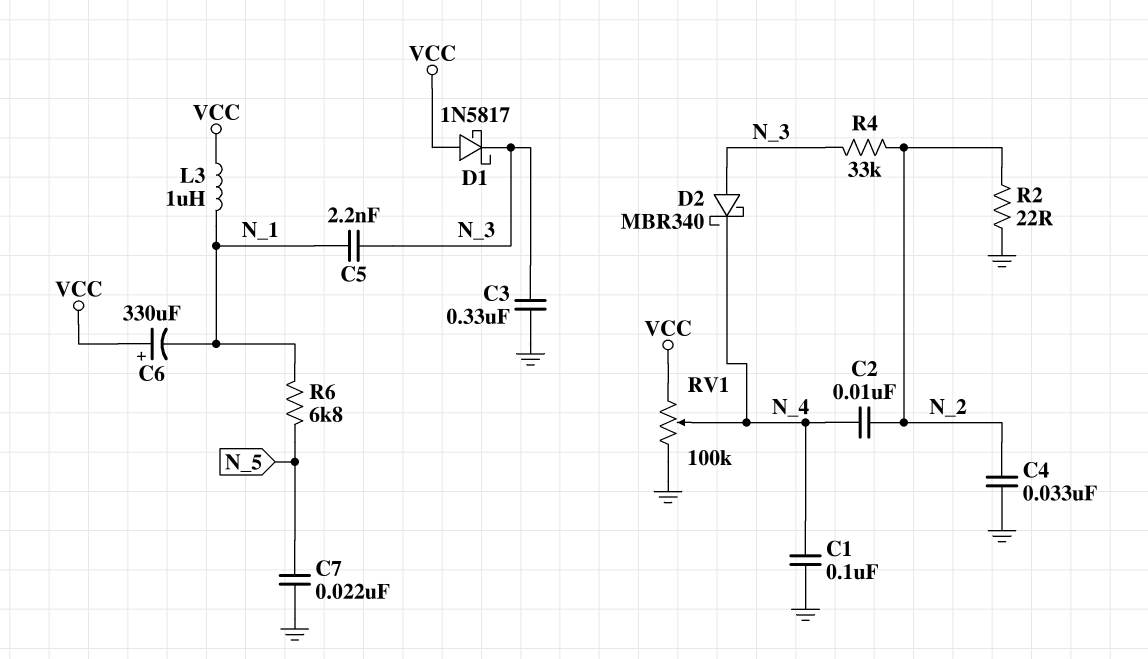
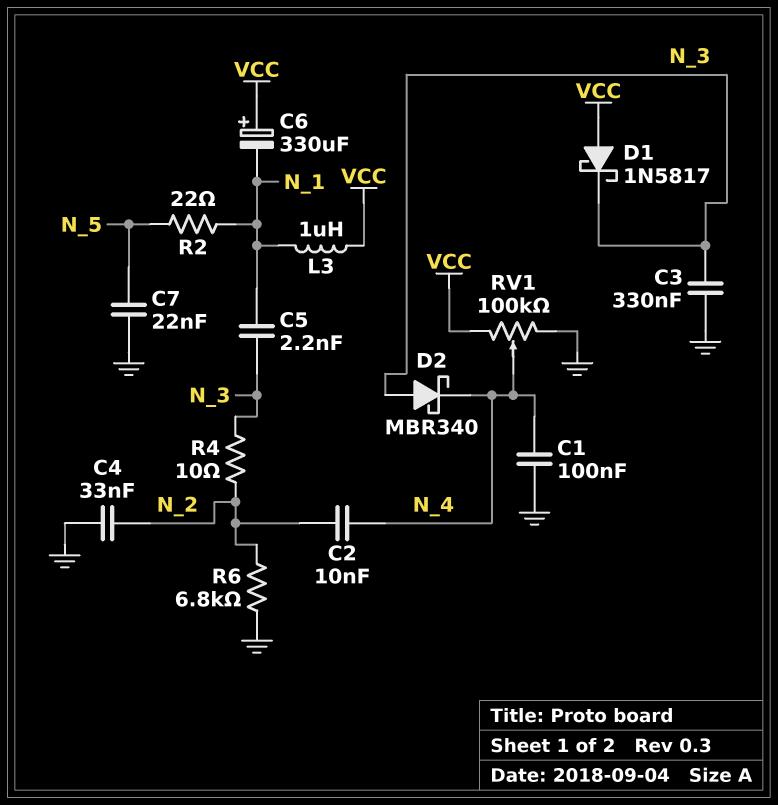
R2: 22 (GND, N_2) -> 22 (N_1, N_5)
R4: 33k (N_2, N_3) -> 10 (N_2, N_3)
R6: 6.8k (N_1, N_5) -> 6.8k (GND, N_2)

